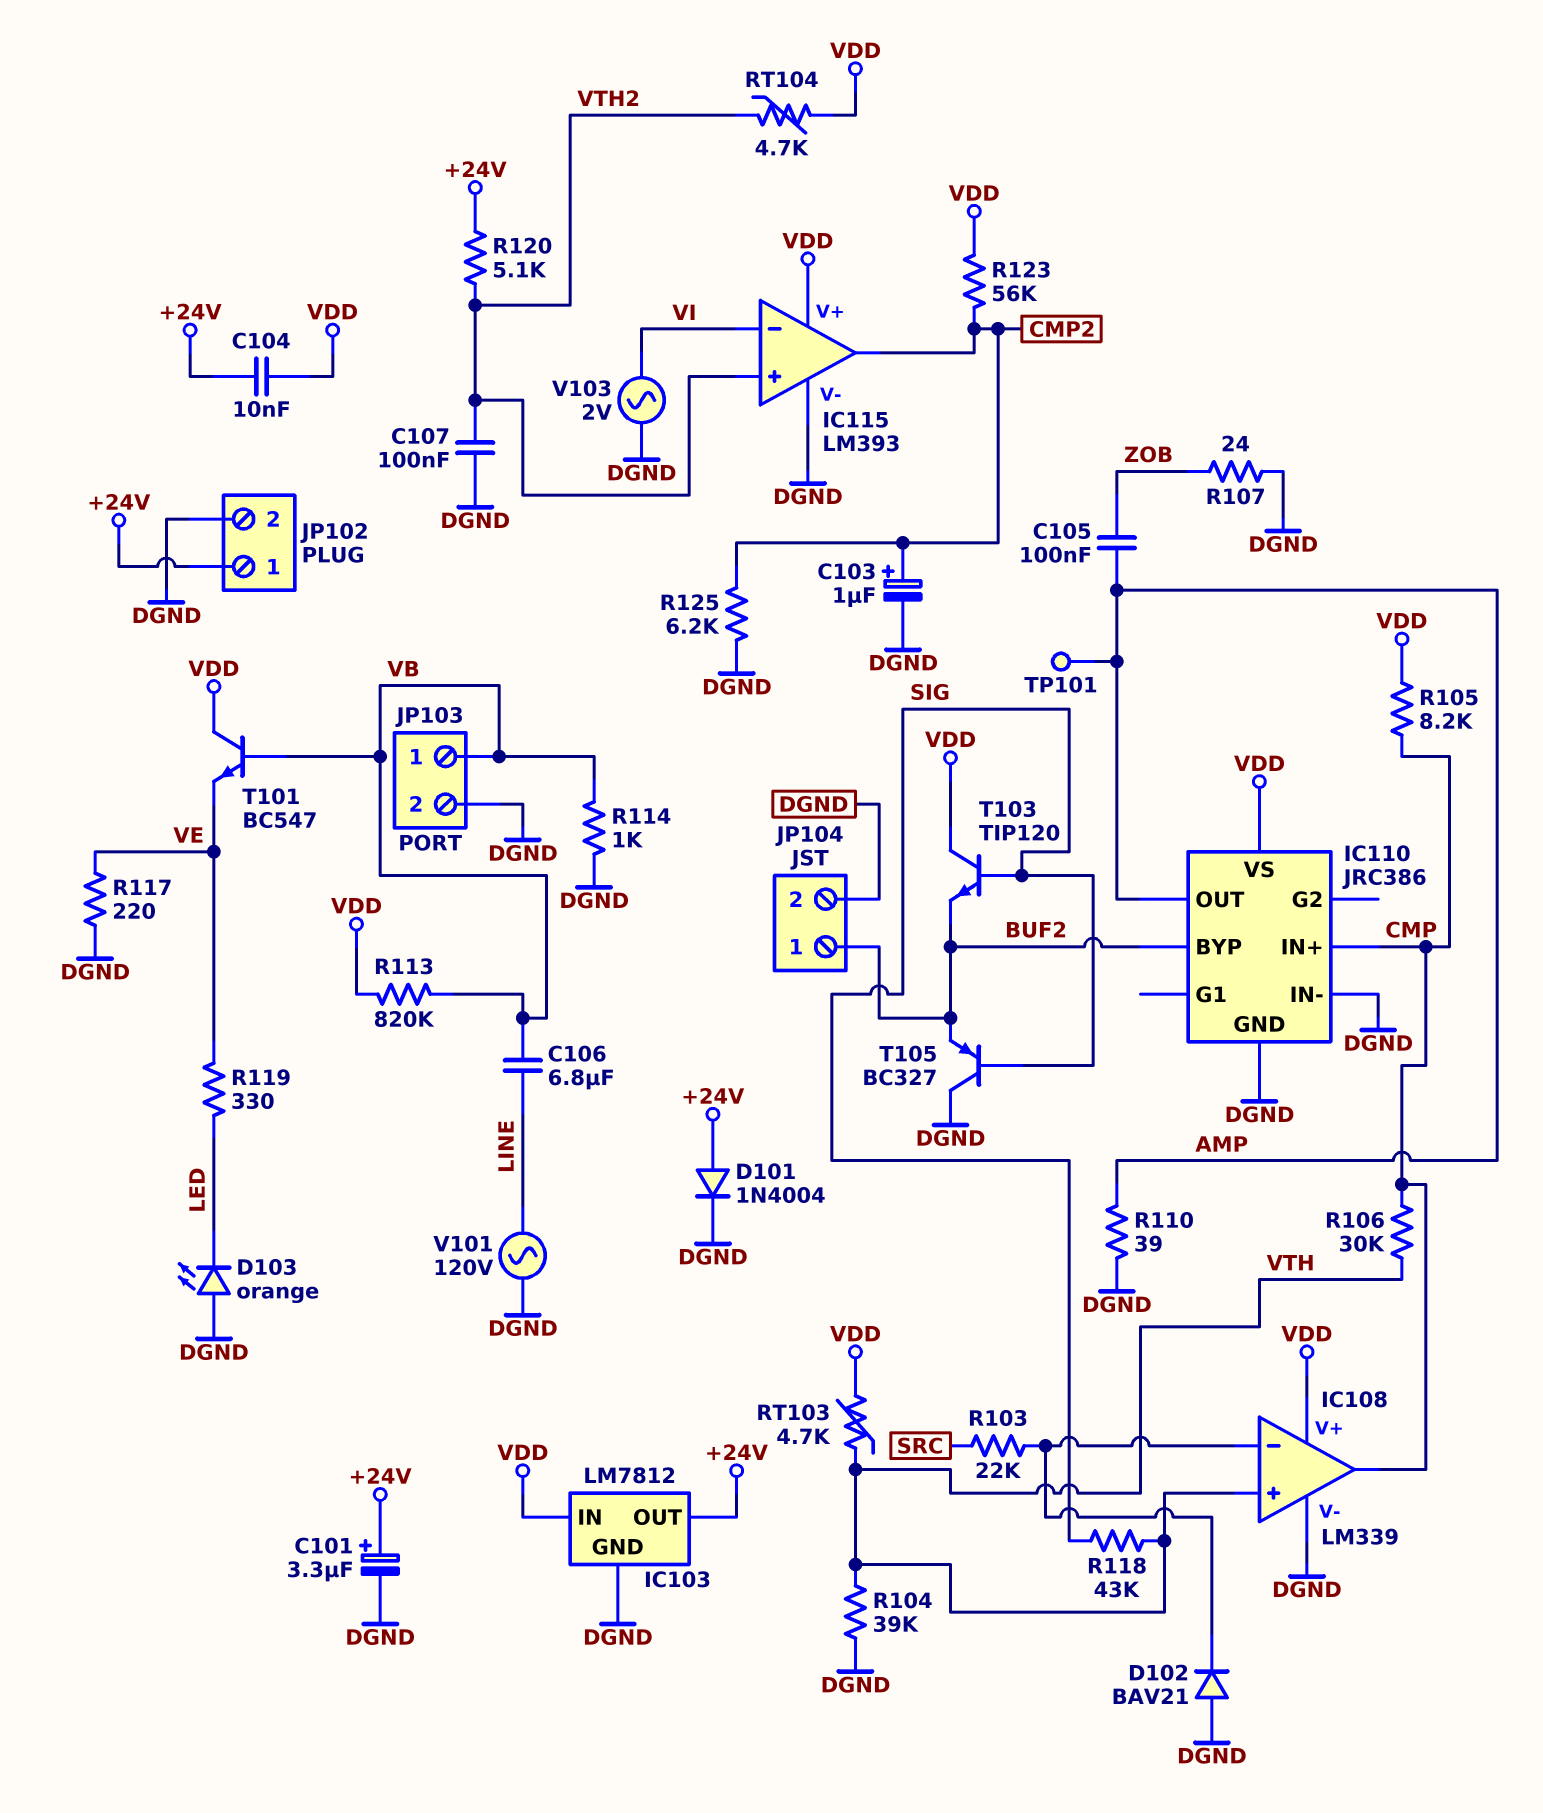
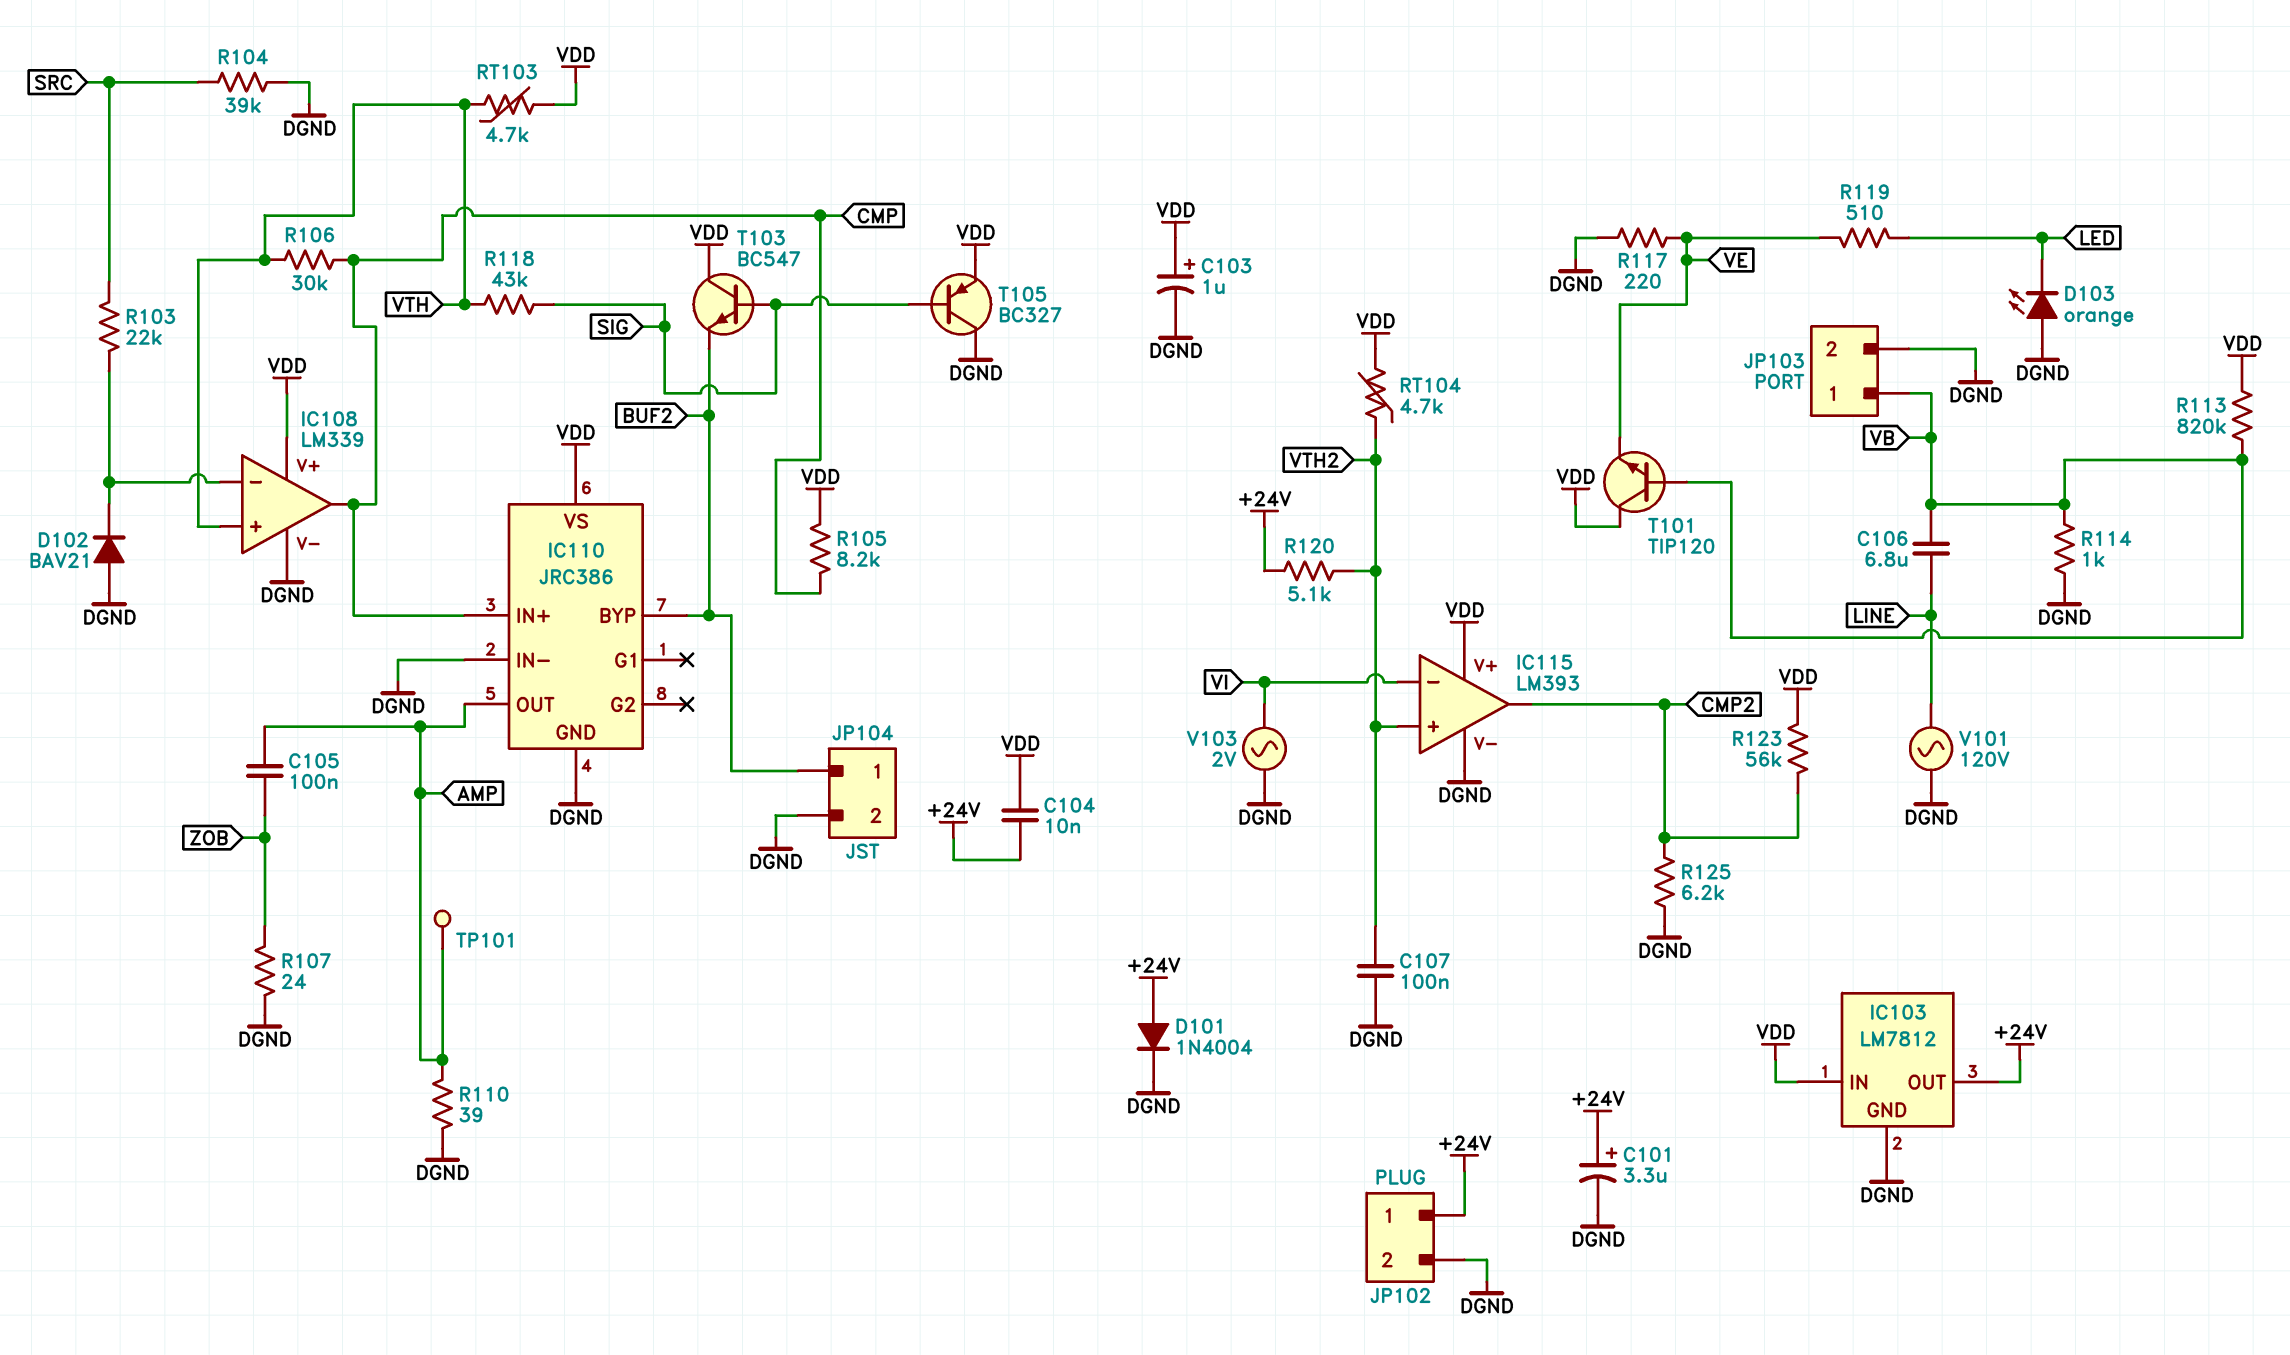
C103: 1uF (plus CMP2, minus DGND) -> 1uF (plus VDD, minus DGND)
R104: 39k (DGND, VTH) -> 39k (DGND, SRC)
R119: 330 (LED, VE) -> 510 (LED, VE)
T101: NPN BC547 (B VB, C VDD, E VE) -> NPN TIP120 (B VB, C VDD, E VE)
T103: NPN TIP120 (B SIG, C VDD, E BUF2) -> NPN BC547 (B SIG, C VDD, E BUF2)
T105: PNP BC327 (B SIG, C DGND, E BUF2) -> PNP BC327 (B SIG, C DGND, E VDD)

